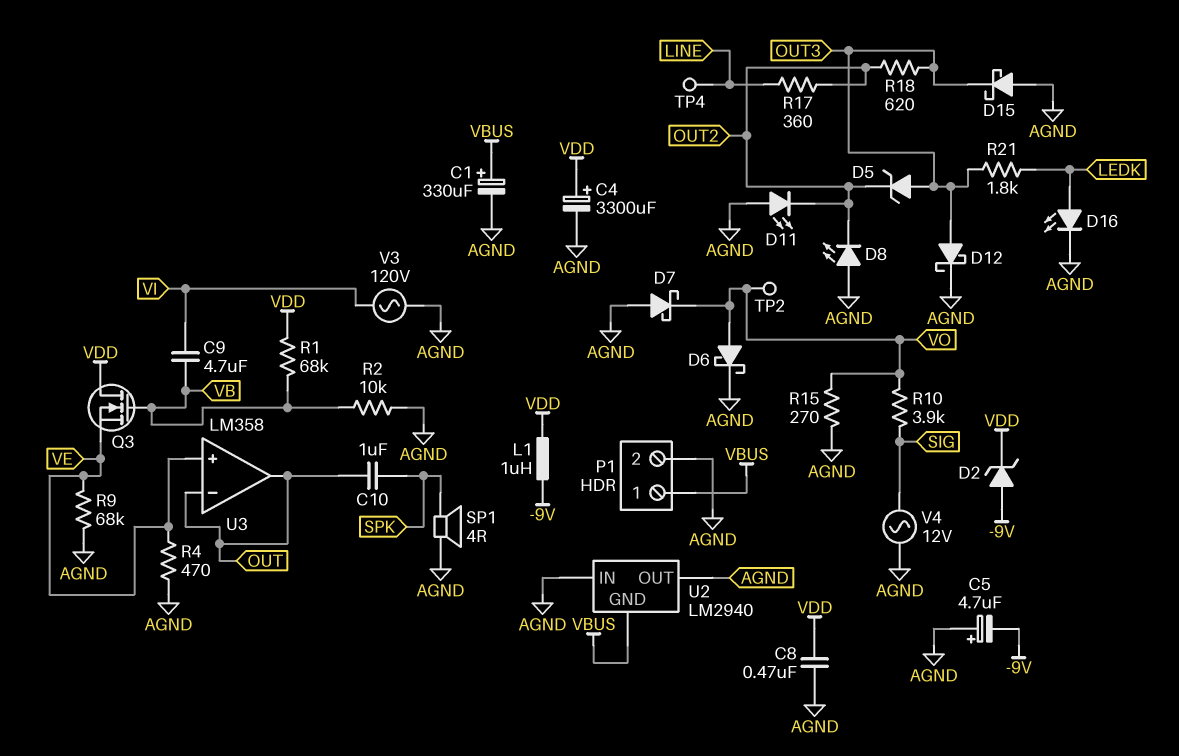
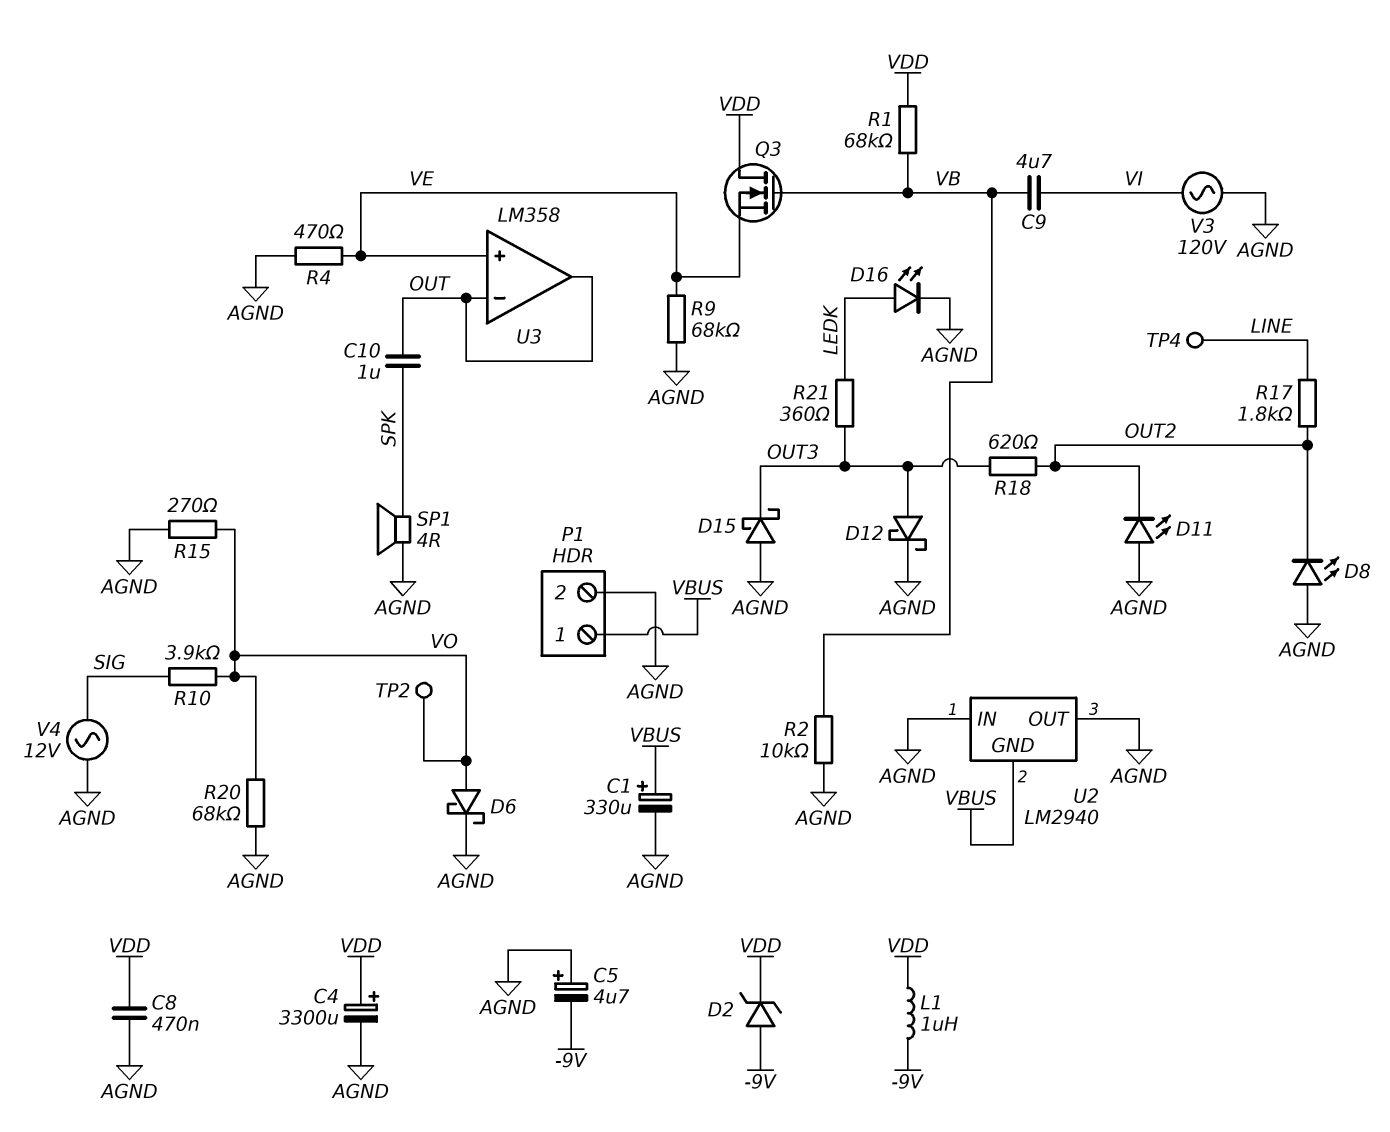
D5: zener (A OUT3, K OUT2) -> none
D7: schottky (A AGND, K VO) -> none
R17: 360 (LINE, OUT2) -> 1.8k (LINE, OUT2)
R20: none -> 68k (AGND, VO)
R21: 1.8k (LEDK, OUT3) -> 360 (LEDK, OUT3)

